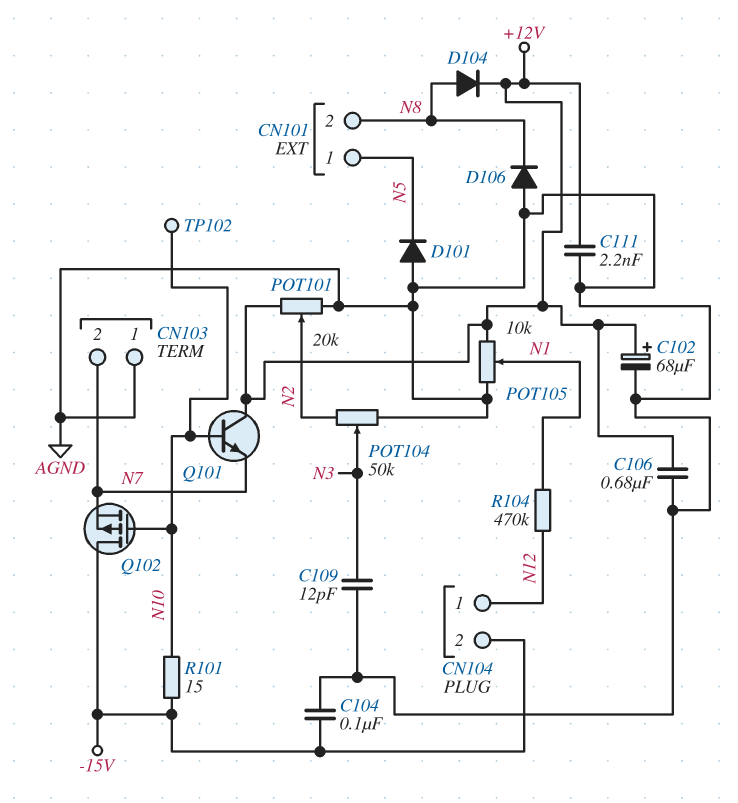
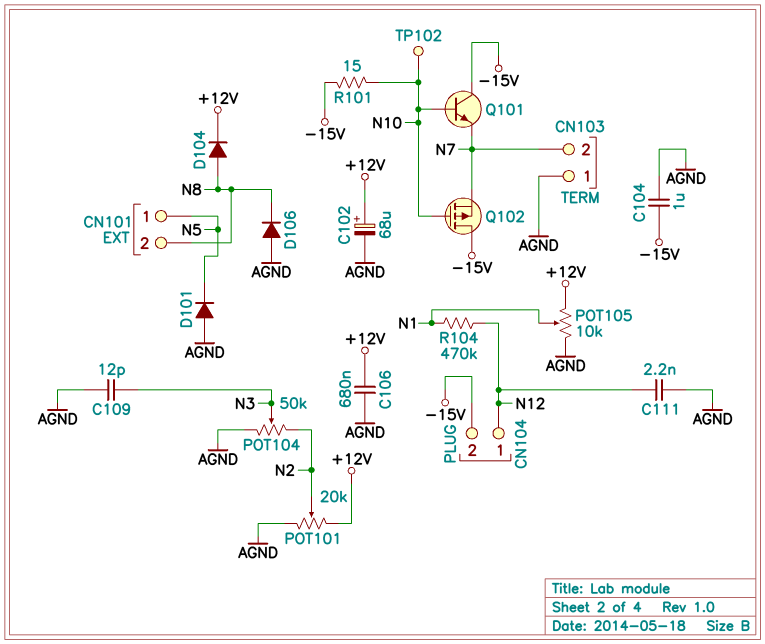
C104: 100nF (-15V, AGND) -> 1uF (-15V, AGND)
C111: 2.2nF (+12V, AGND) -> 2.2nF (AGND, N12)
Q101: NPN (B N10, C +12V, E N7) -> NPN (B N10, C -15V, E N7)

